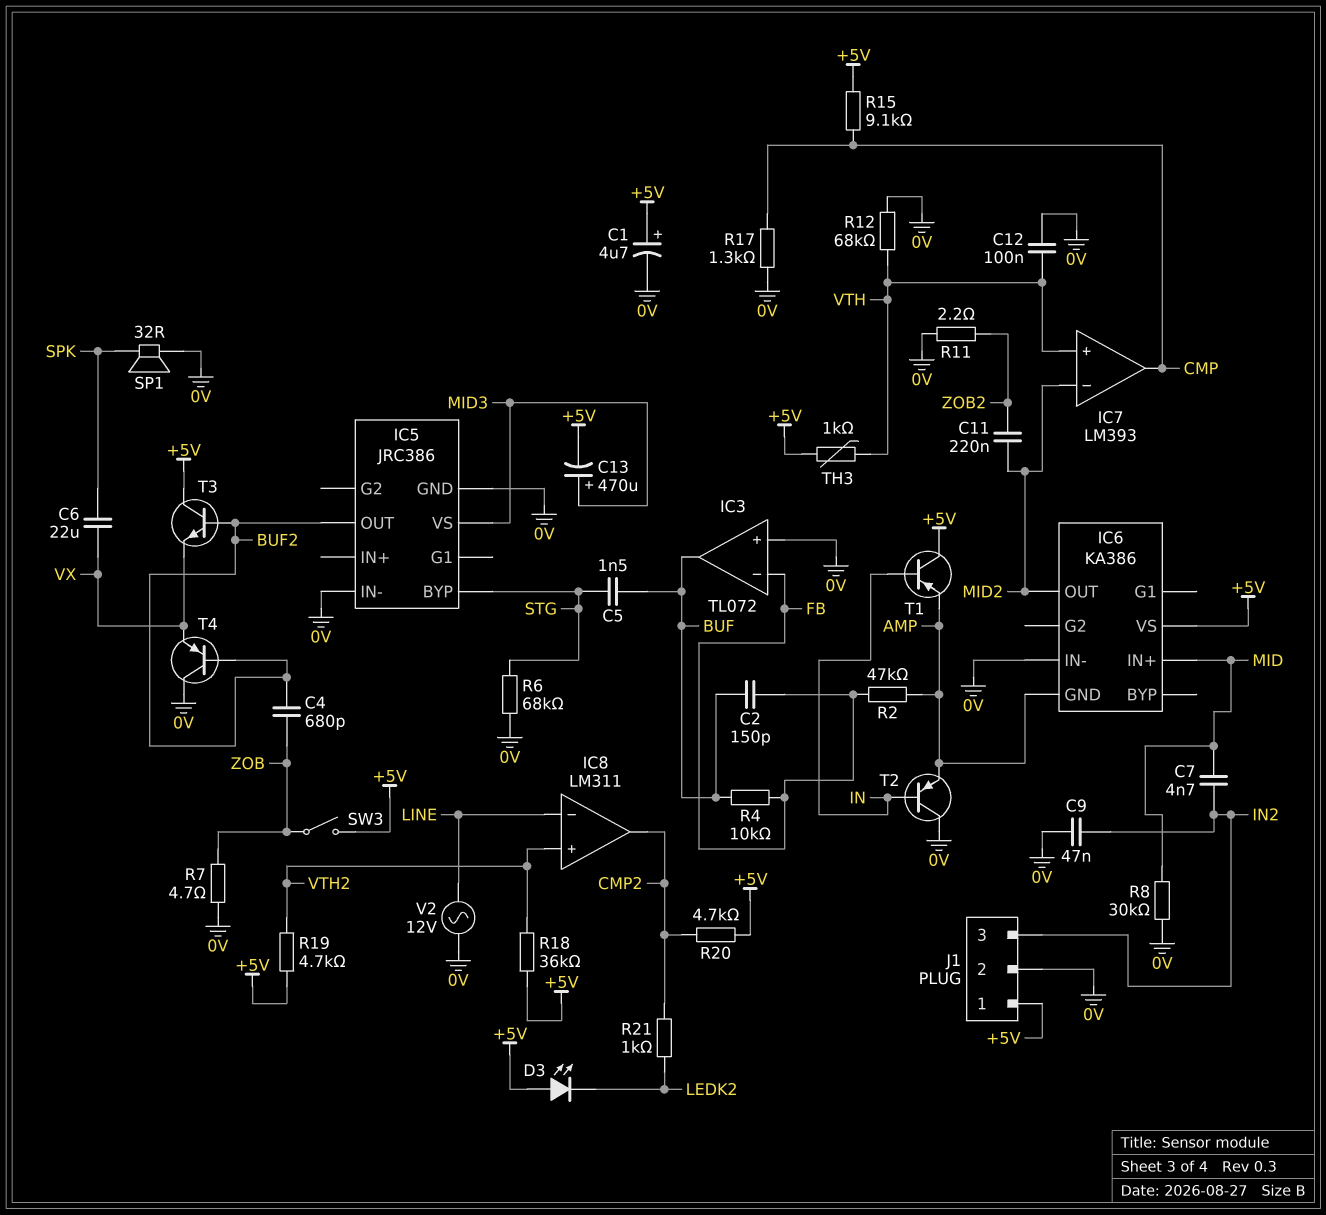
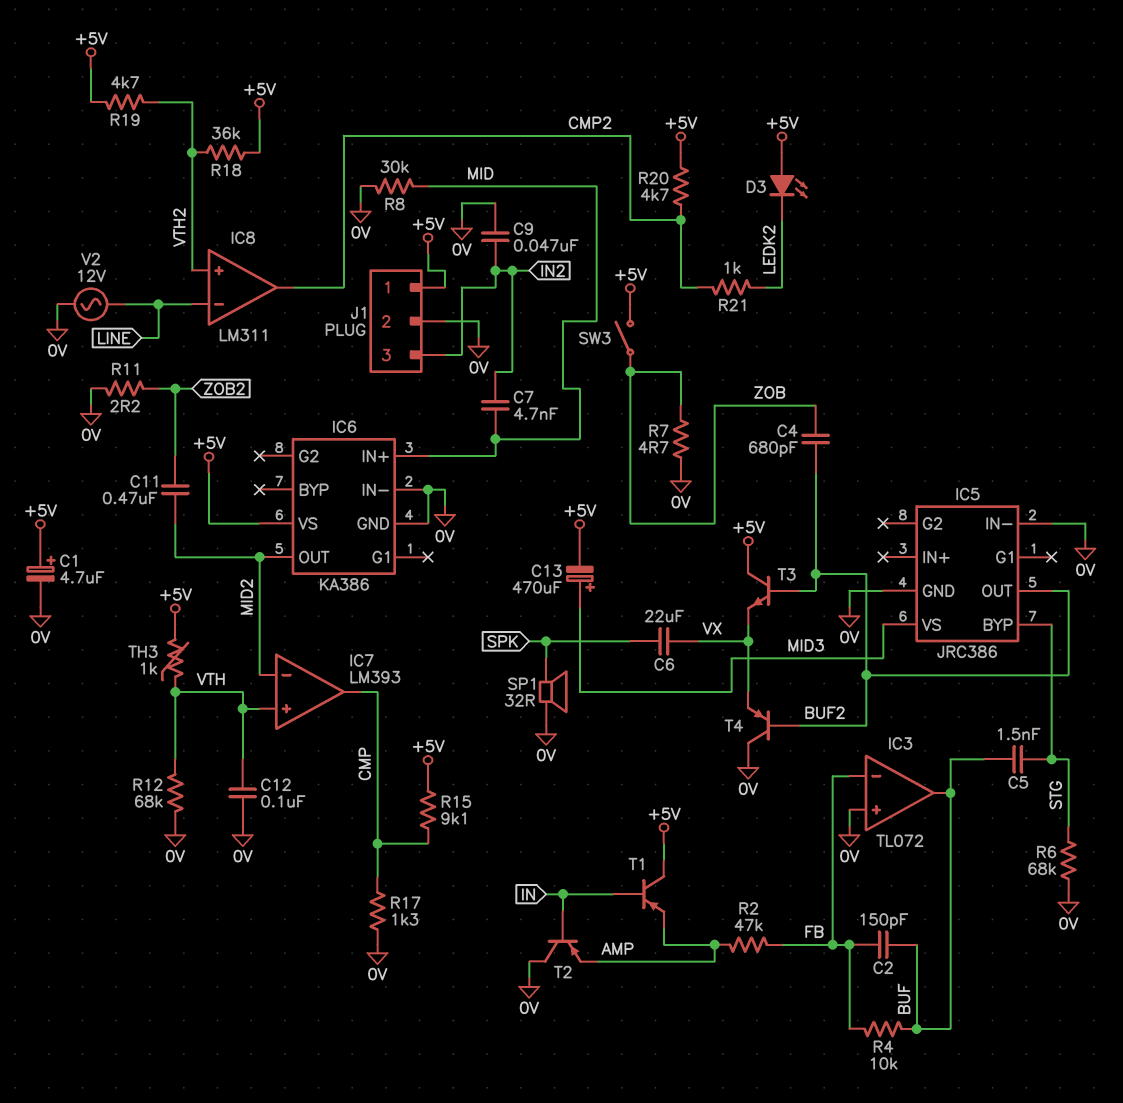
C11: 220nF (MID2, ZOB2) -> 470nF (MID2, ZOB2)
IC6 pin GND: AMP -> 0V

